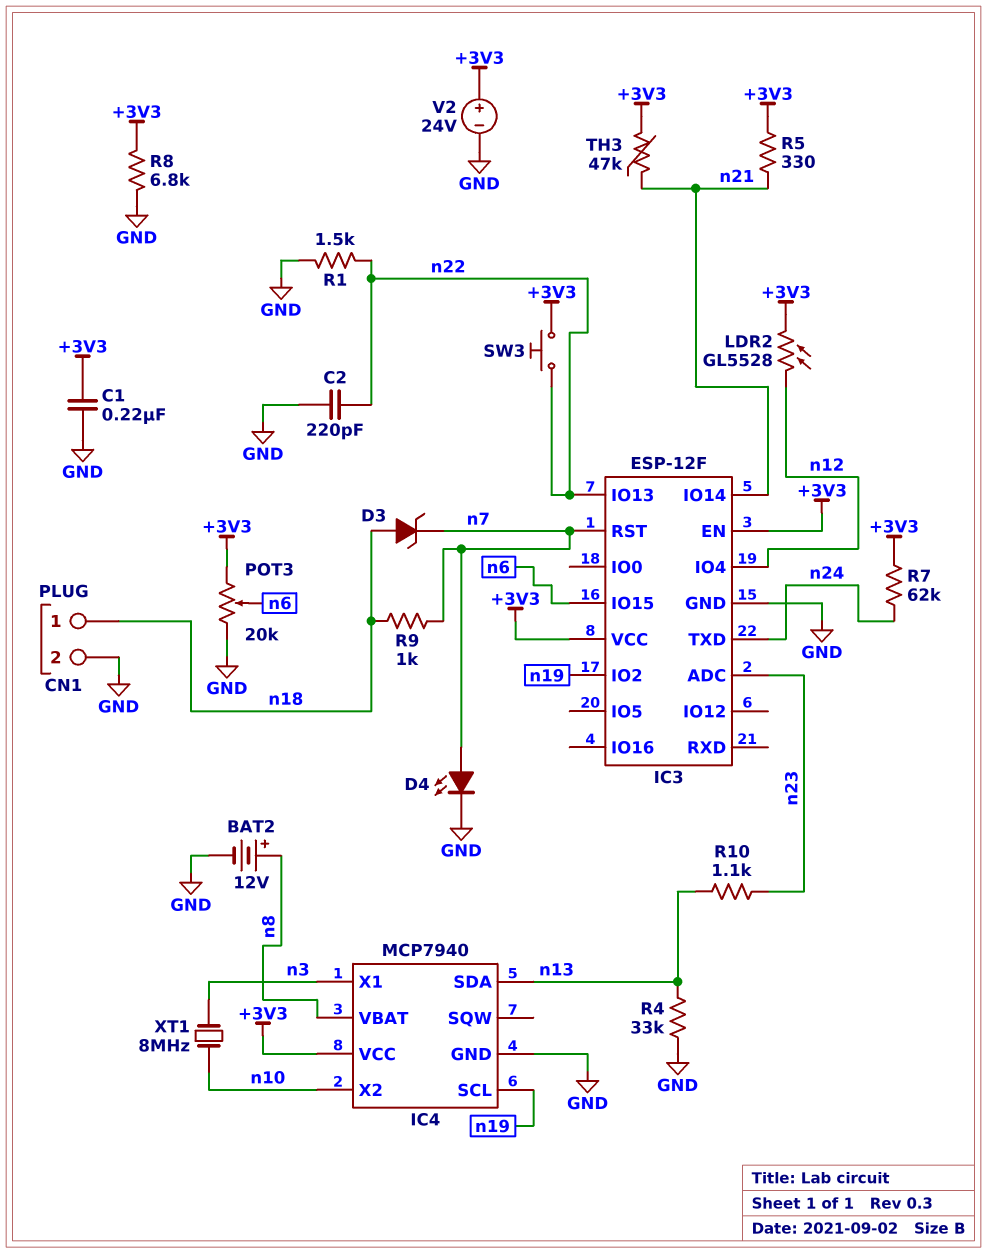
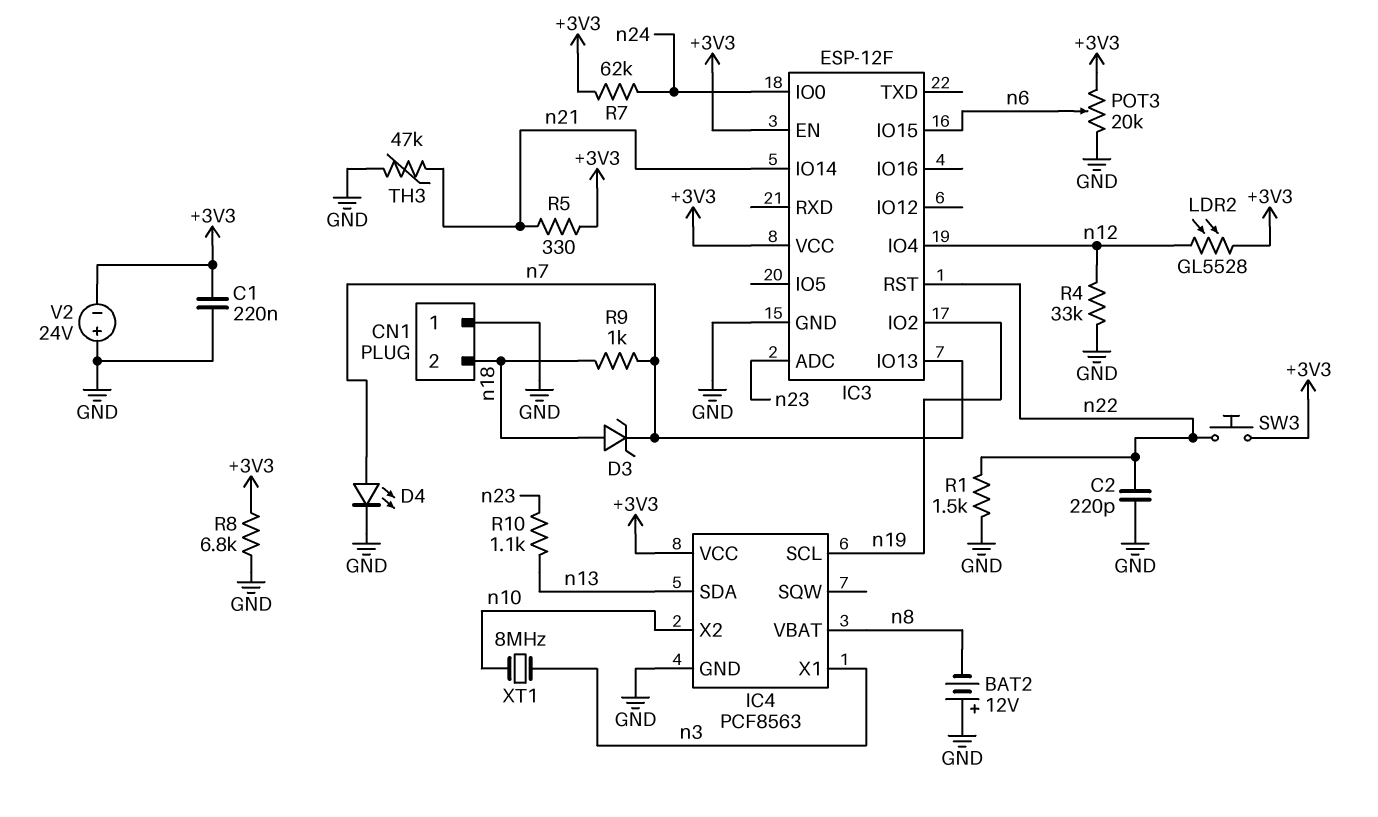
BAT2: 12V (plus n8, minus GND) -> 12V (plus GND, minus n8)
CN1 pin 1: n18 -> GND
CN1 pin 2: GND -> n18
IC3 pin IO0: none -> n24
IC3 pin IO13: n22 -> n7
IC3 pin RST: n7 -> n22
IC3 pin TXD: n24 -> none
IC4: MCP7940 -> PCF8563
R4: 33k (GND, n13) -> 33k (GND, n12)
TH3: 47k (+3V3, n21) -> 47k (GND, n21)
V2: 24V (plus +3V3, minus GND) -> 24V (plus GND, minus +3V3)

